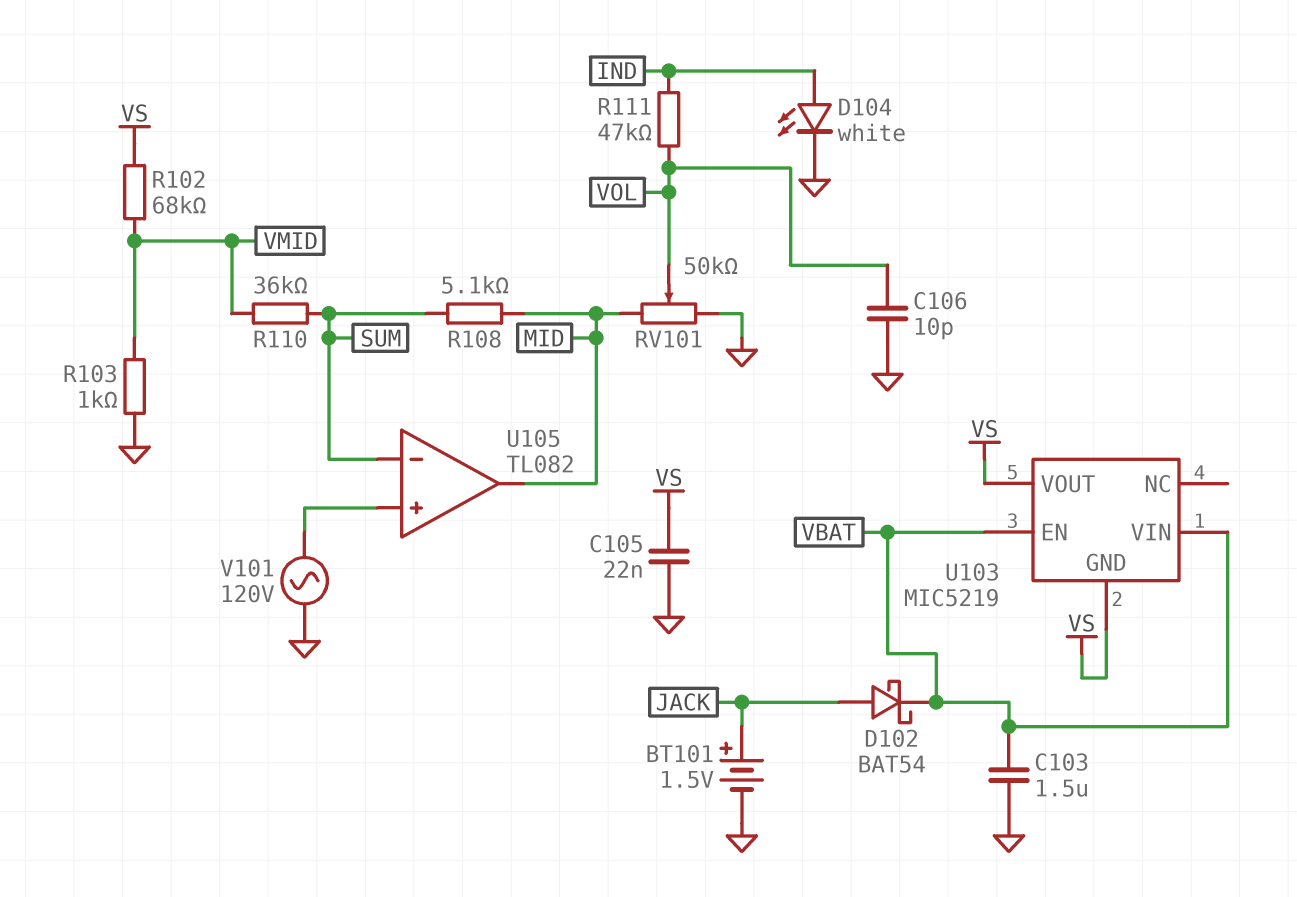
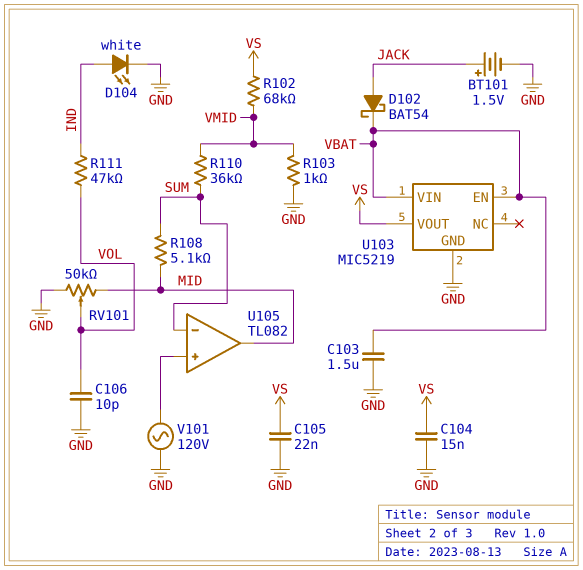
C104: none -> 15nF (GND, VS)
U103 pin GND: VS -> GND

